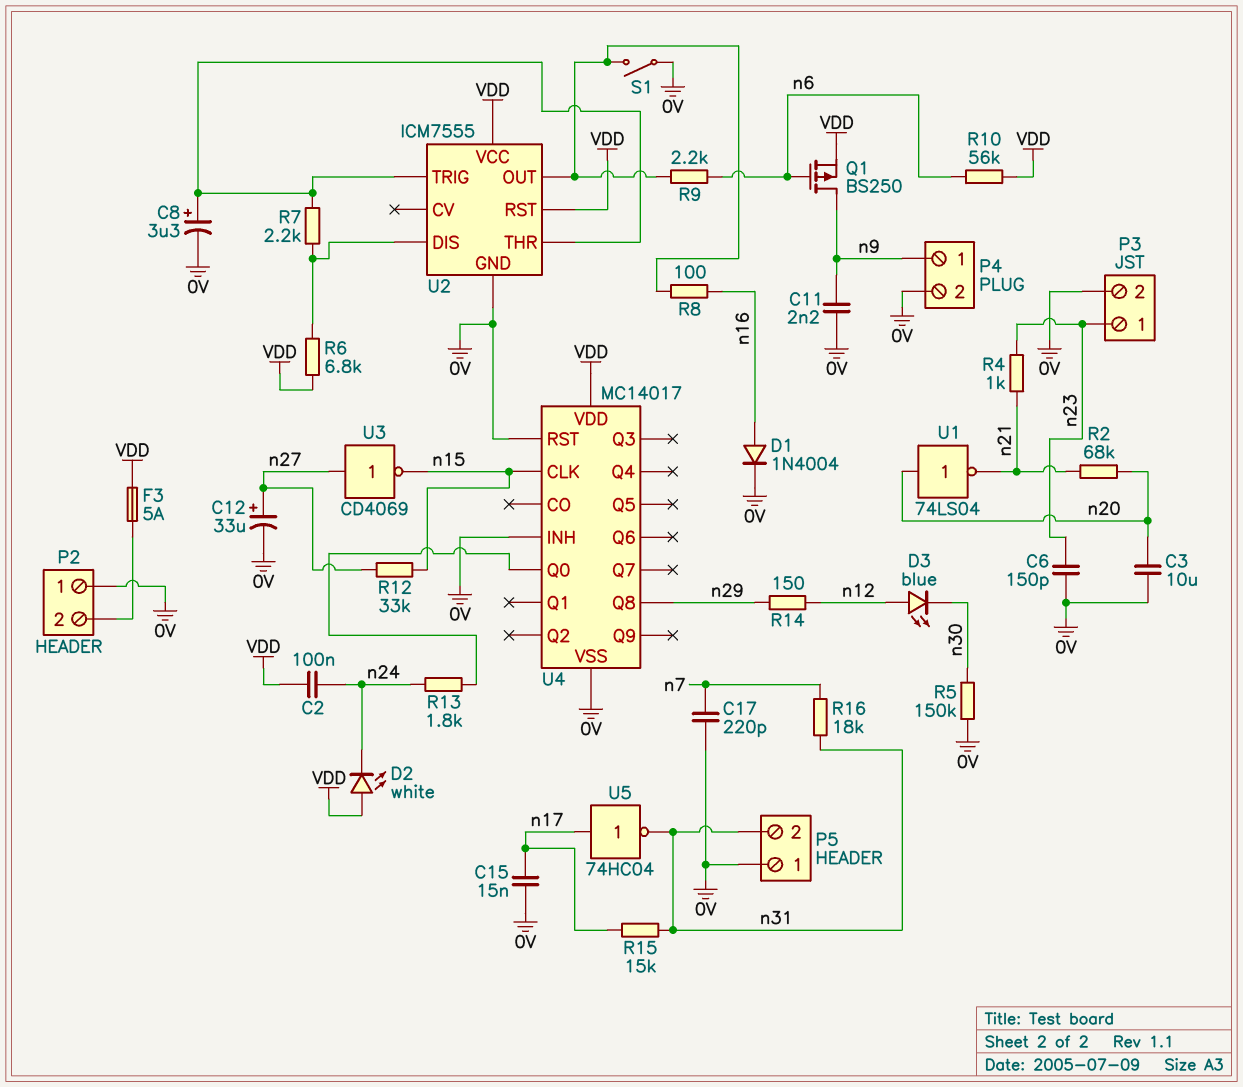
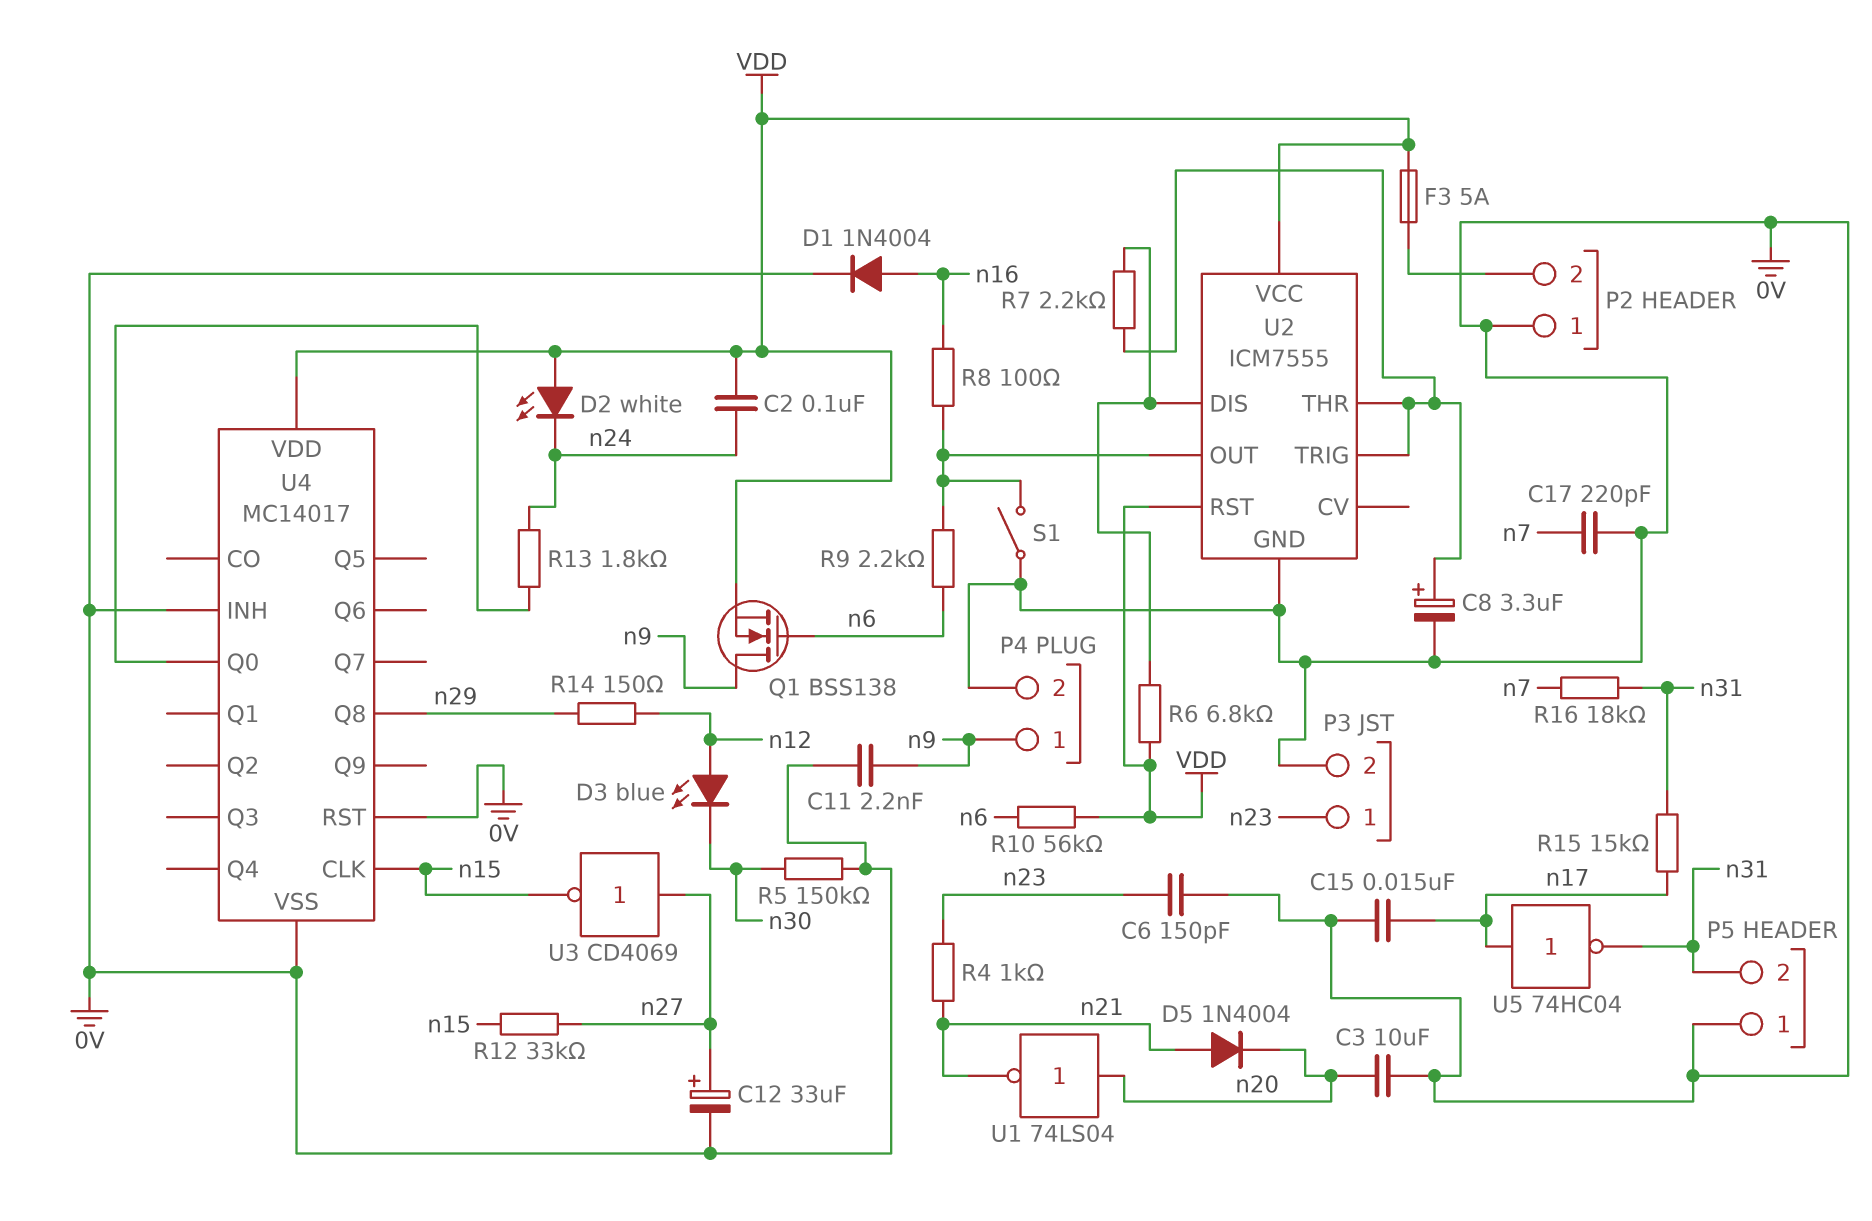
D5: none -> diode 1N4004 (A n21, K n20)
Q1: PMOS BS250 (G n6, D n9, S VDD) -> NMOS BSS138 (G n6, D n9, S VDD)
R2: 68k (n20, n21) -> none

